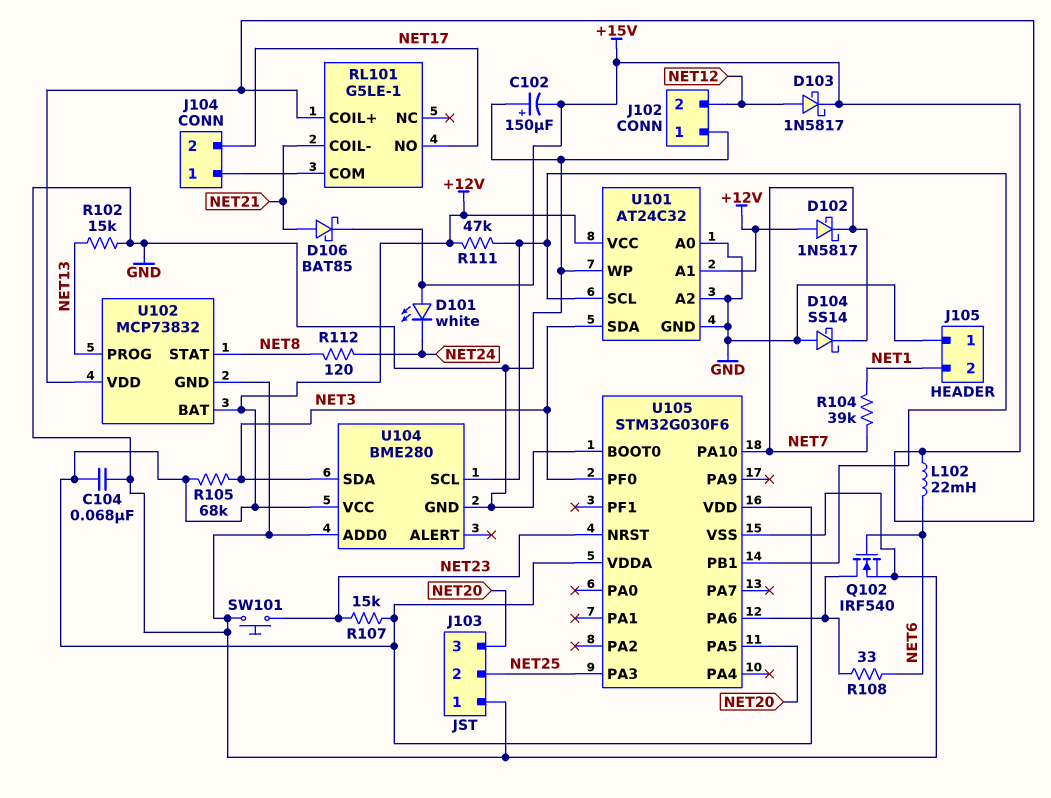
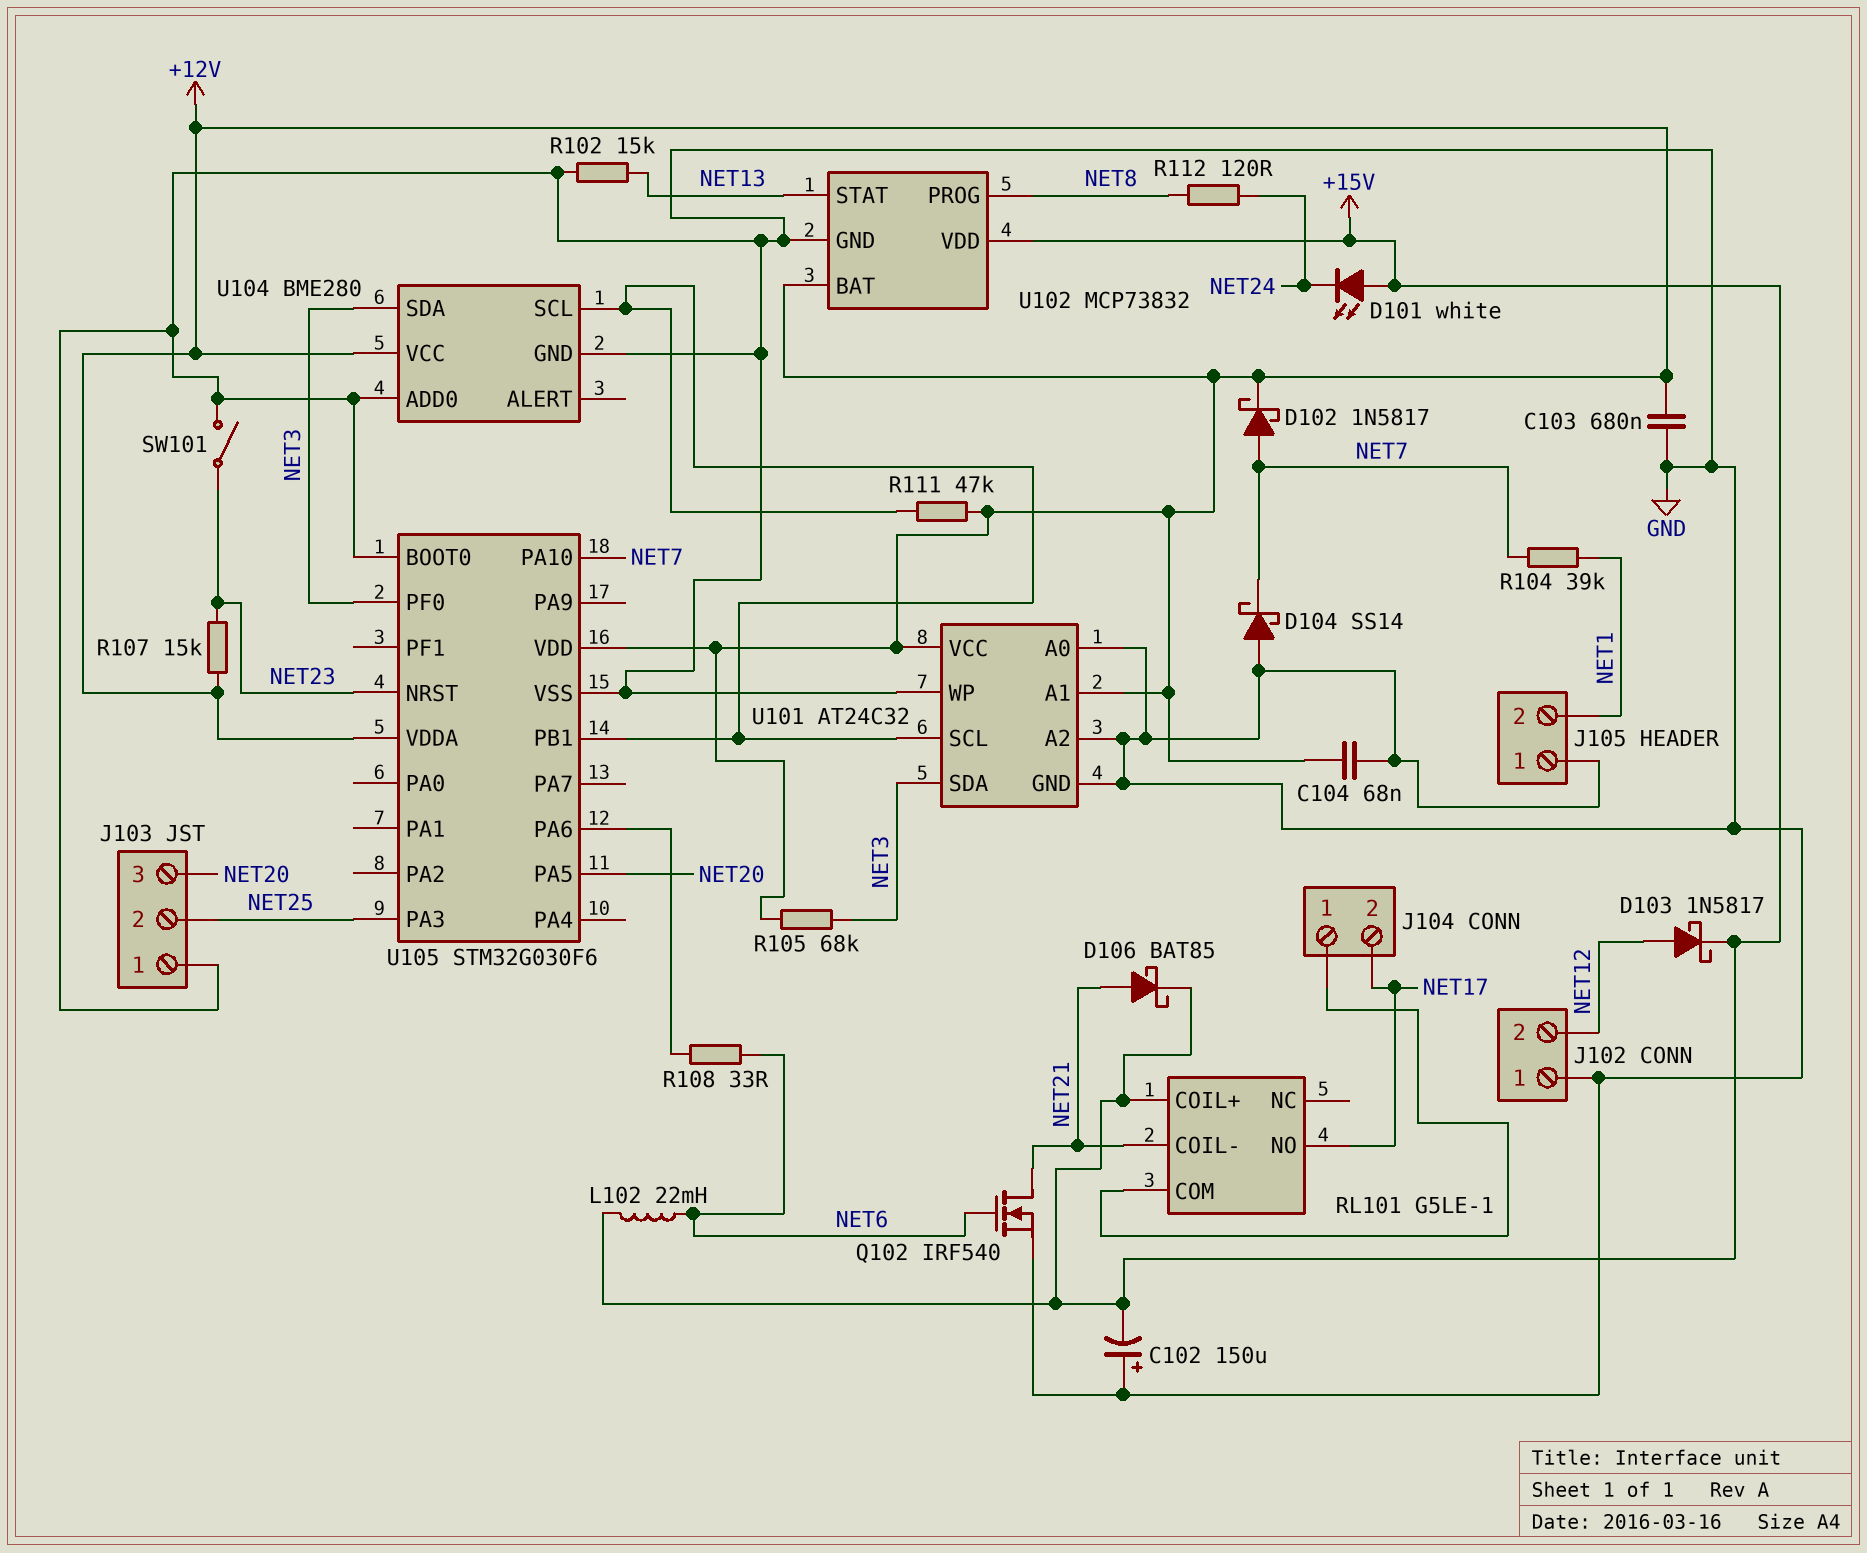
C103: none -> 680nF (+12V, GND)
D102: schottky 1N5817 (A +12V, K NET7) -> schottky 1N5817 (A NET7, K +12V)
Q102: NMOS IRF540 (G NET6, D U105/PA6, S GND) -> NMOS IRF540 (G NET6, D NET21, S GND)
SW101: button (GND, NET23) -> switch (GND, NET23)
U102 pin PROG: NET13 -> NET8
U102 pin STAT: NET8 -> NET13

